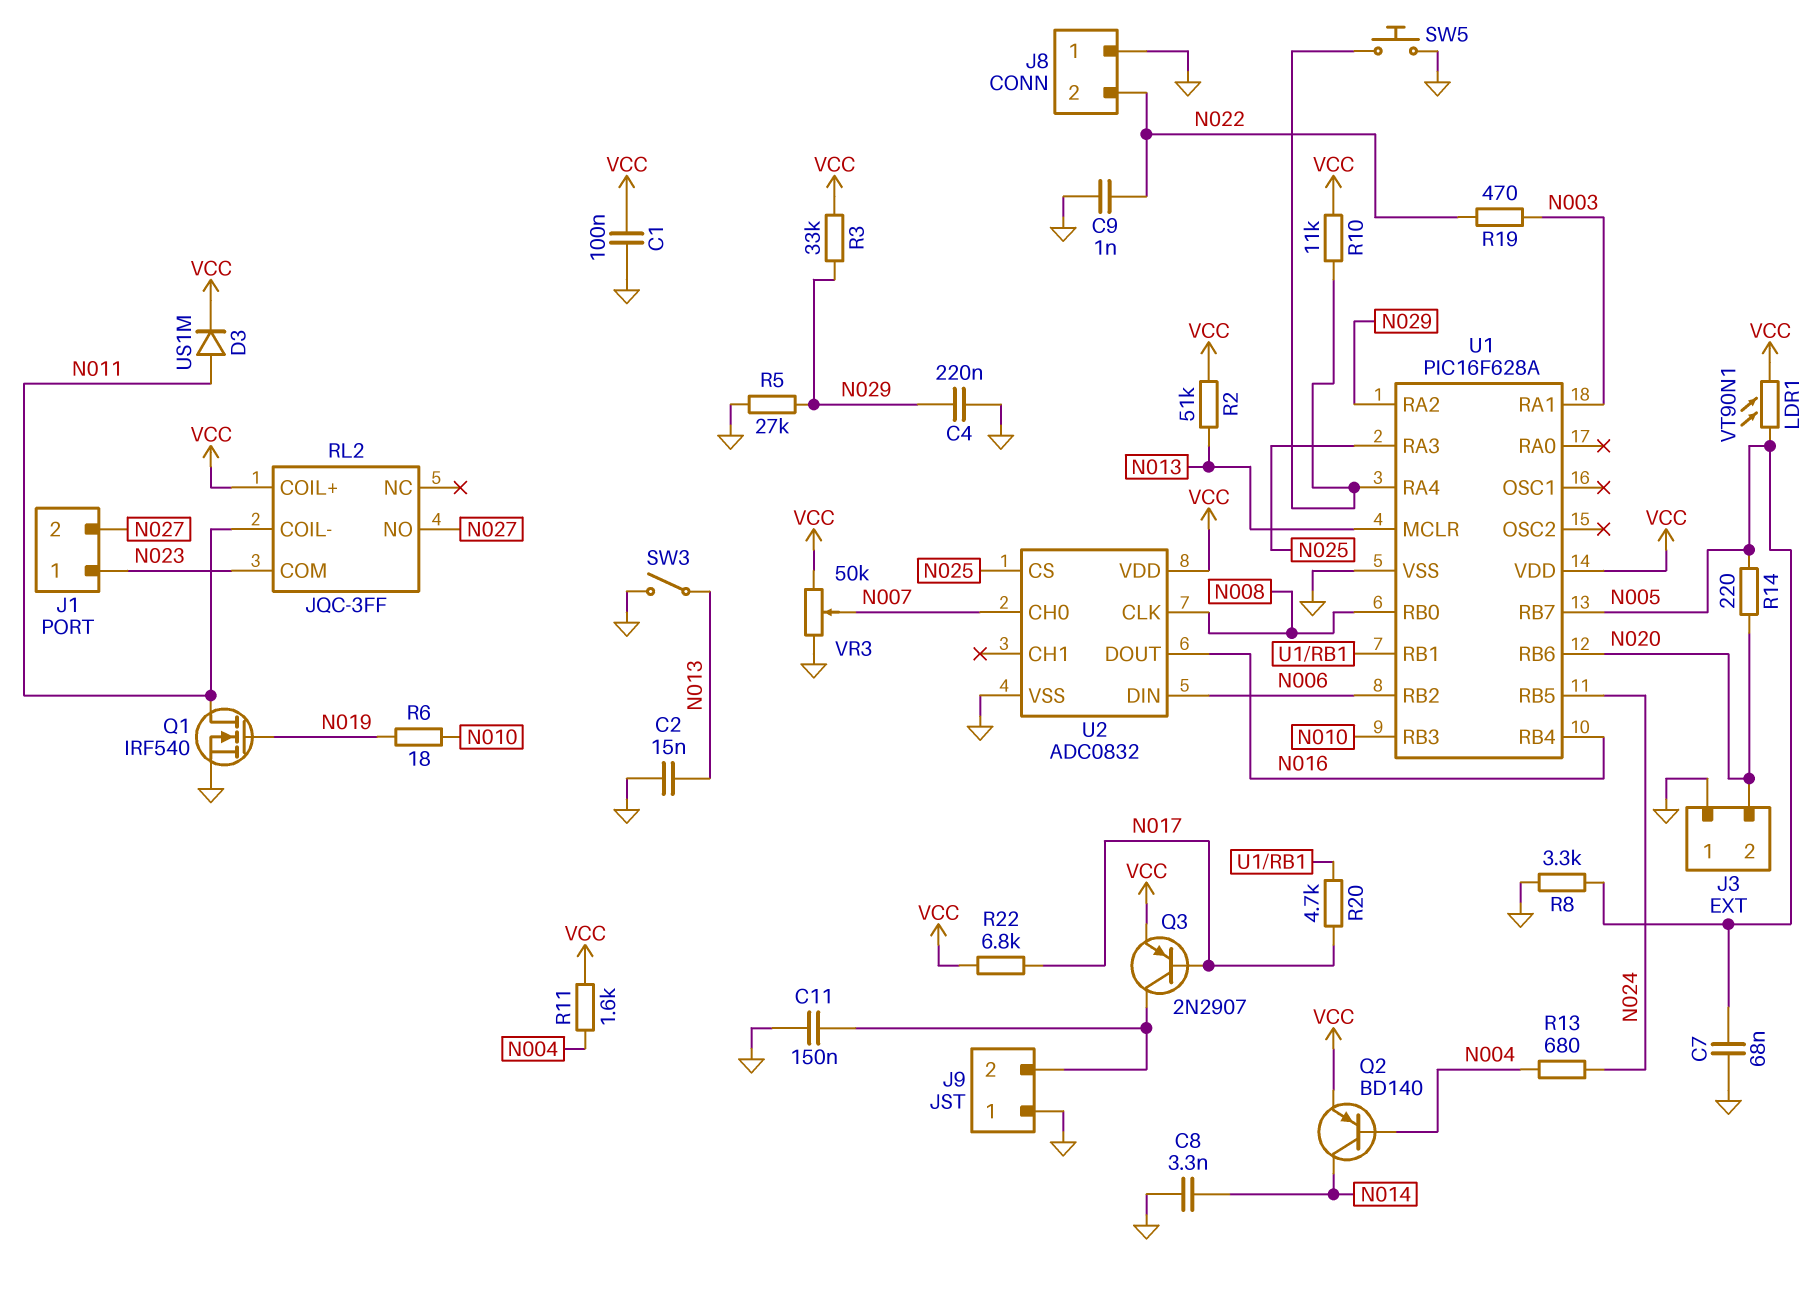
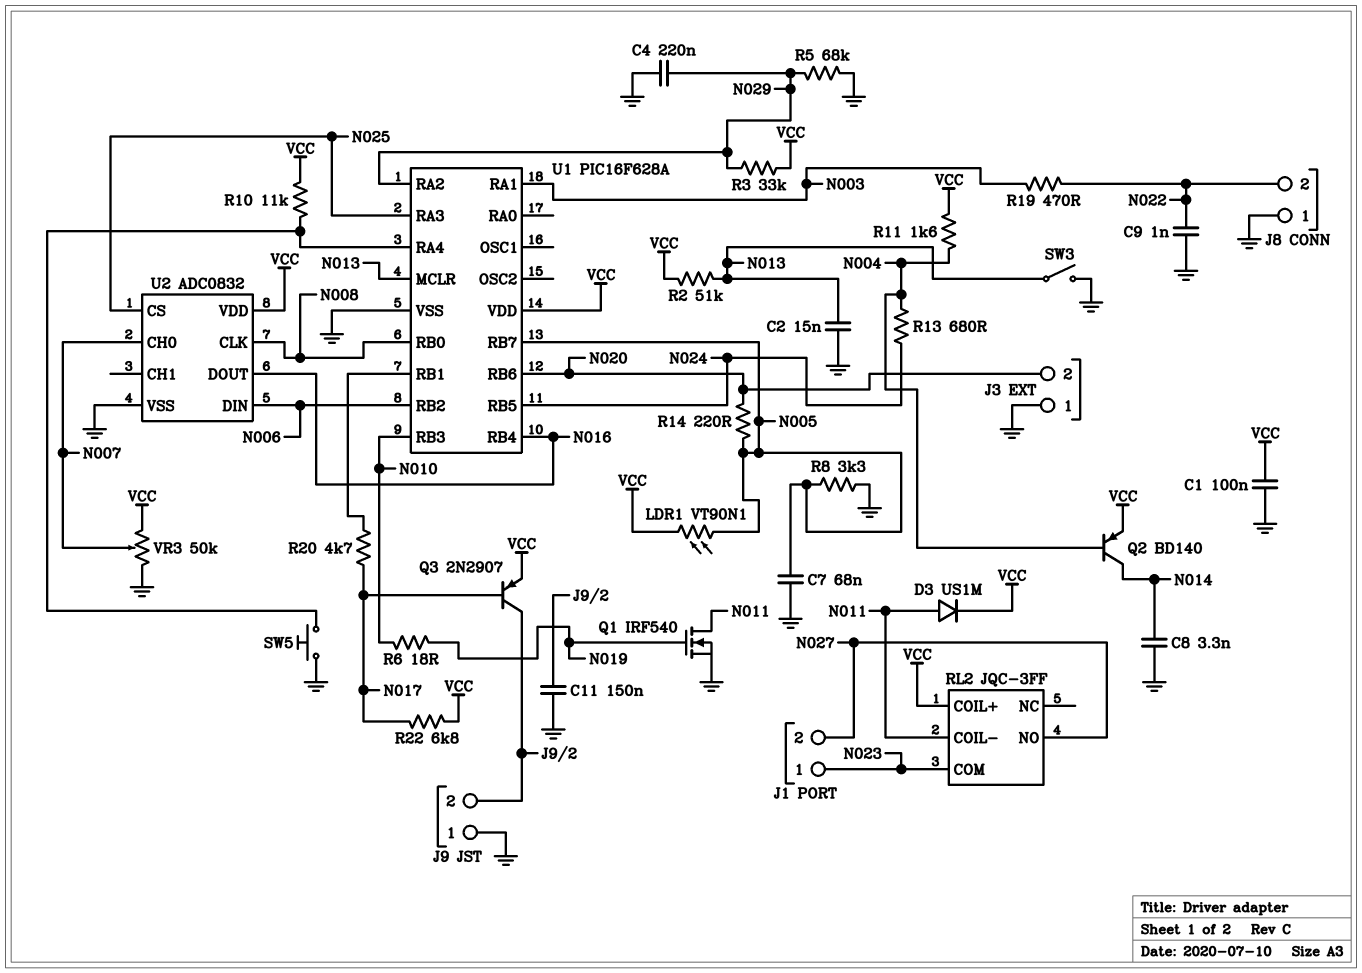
R5: 27k (GND, N029) -> 68k (GND, N029)

